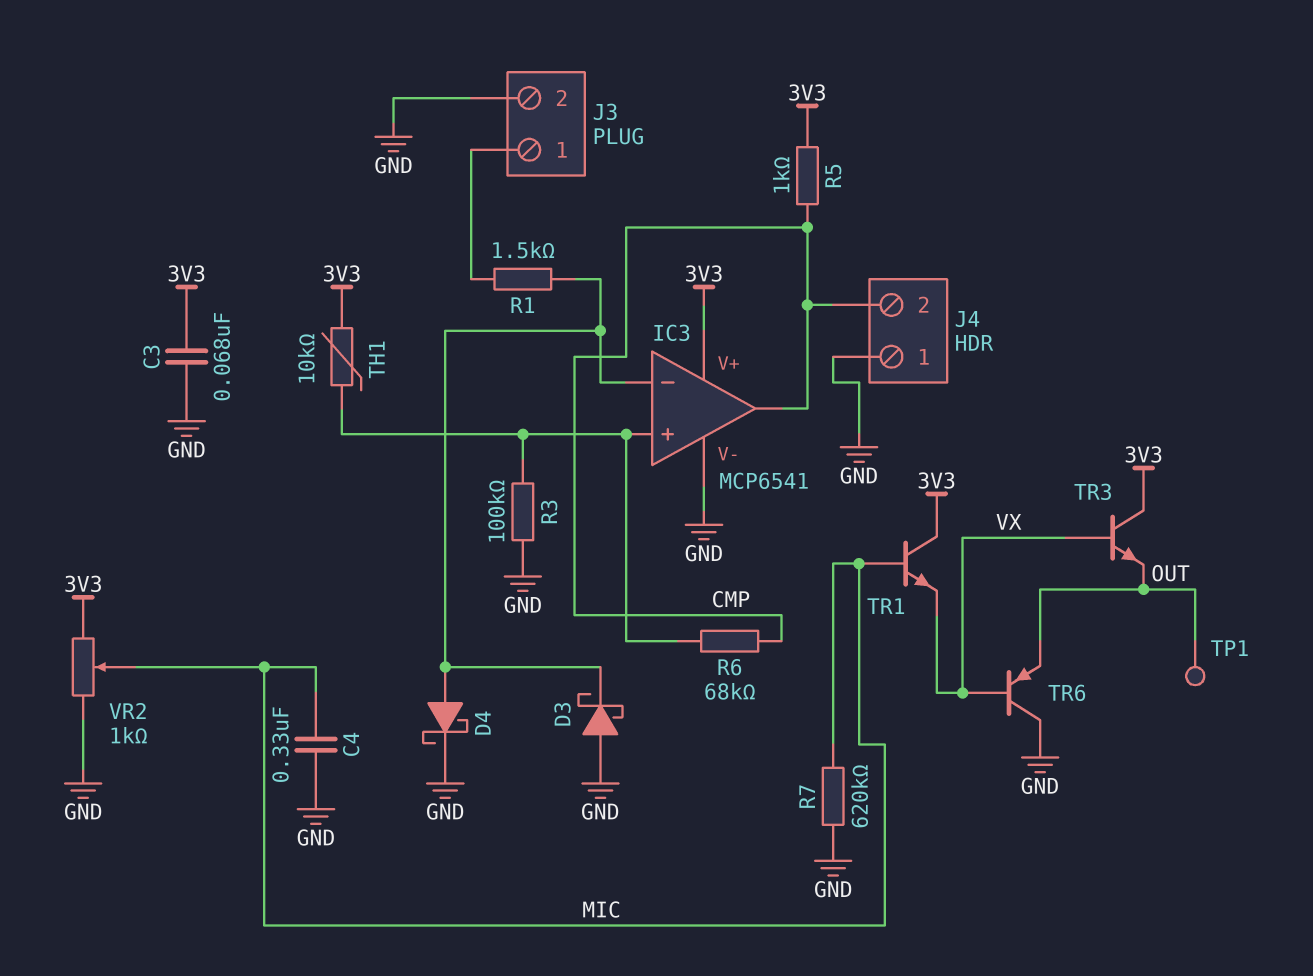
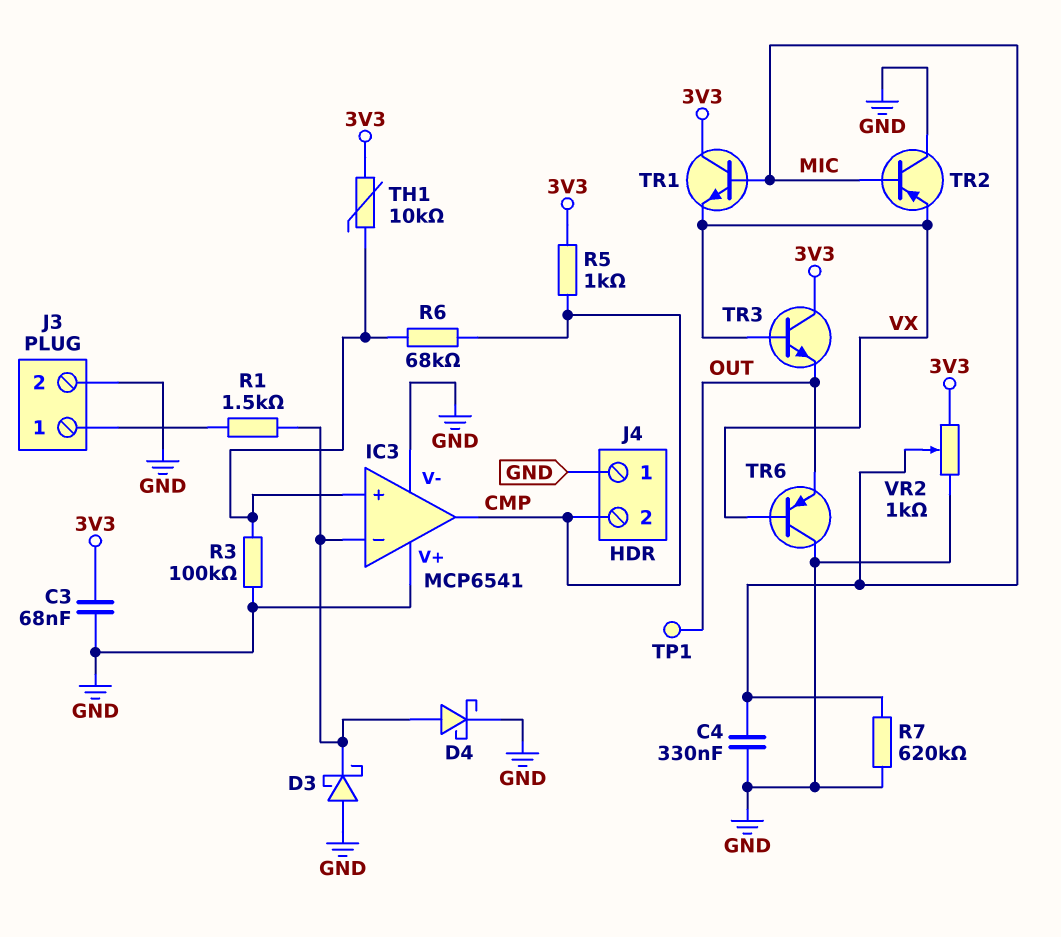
IC3 pin V+: 3V3 -> GND
TR2: none -> PNP (B MIC, C GND, E VX)

